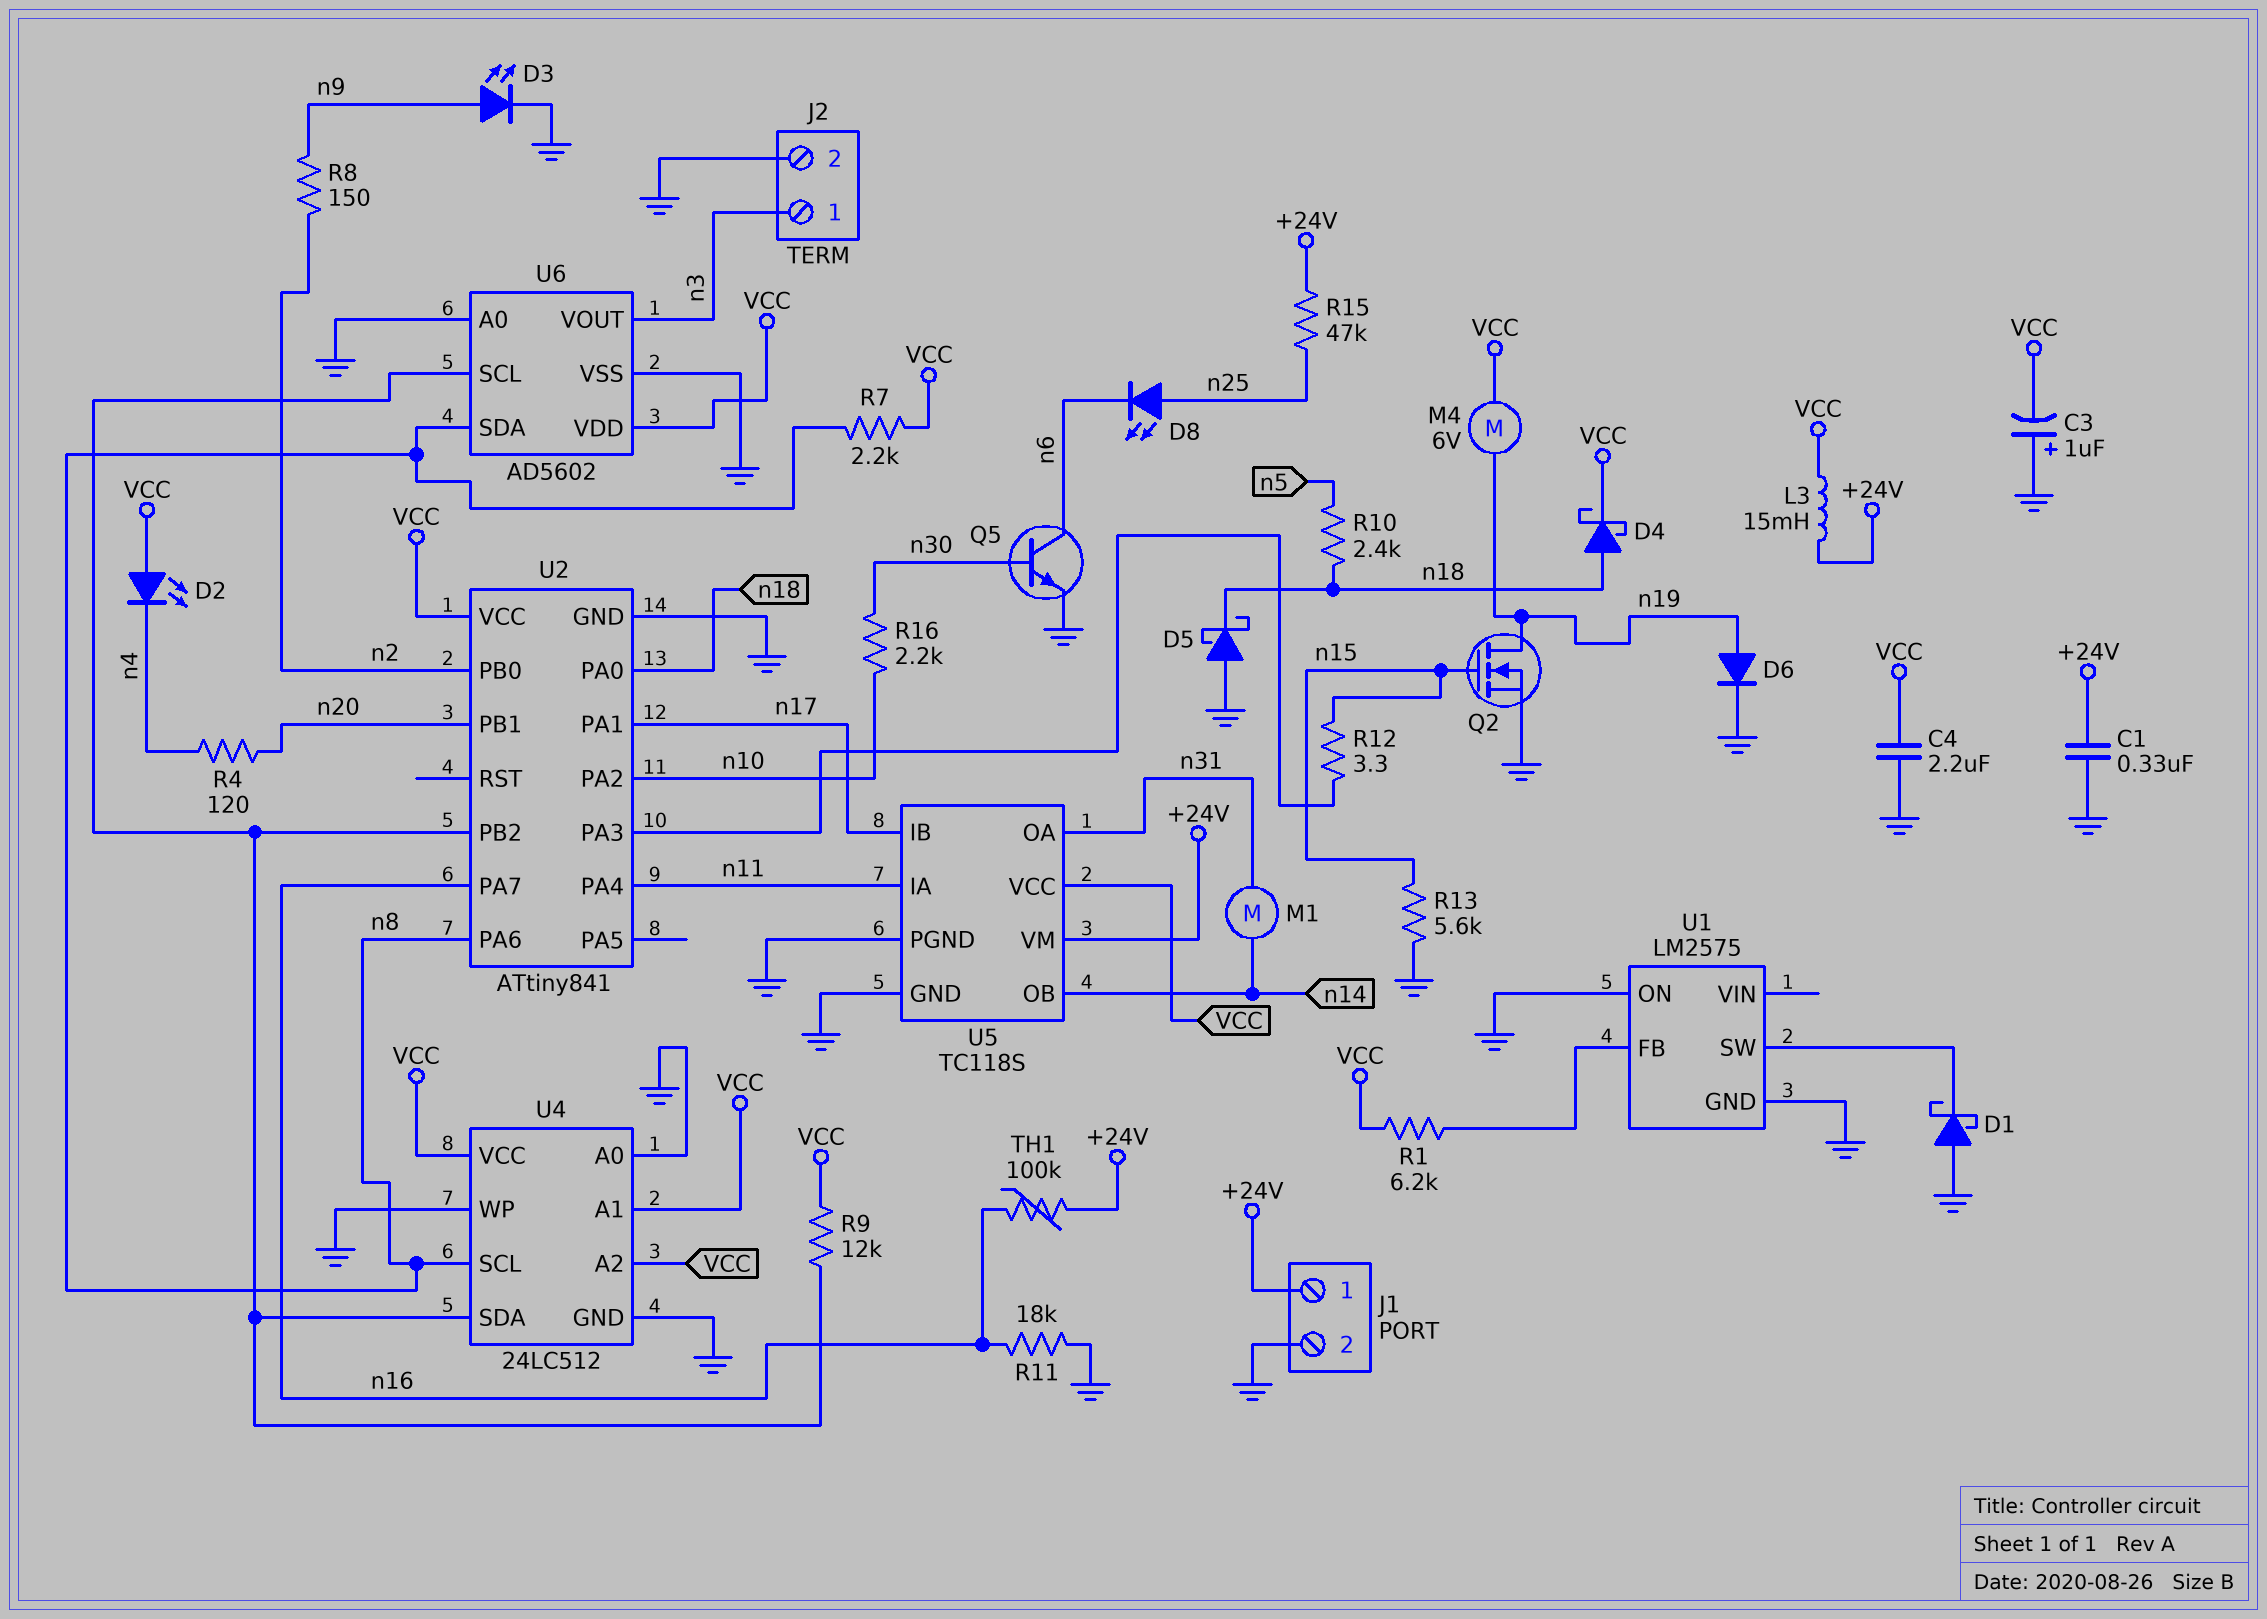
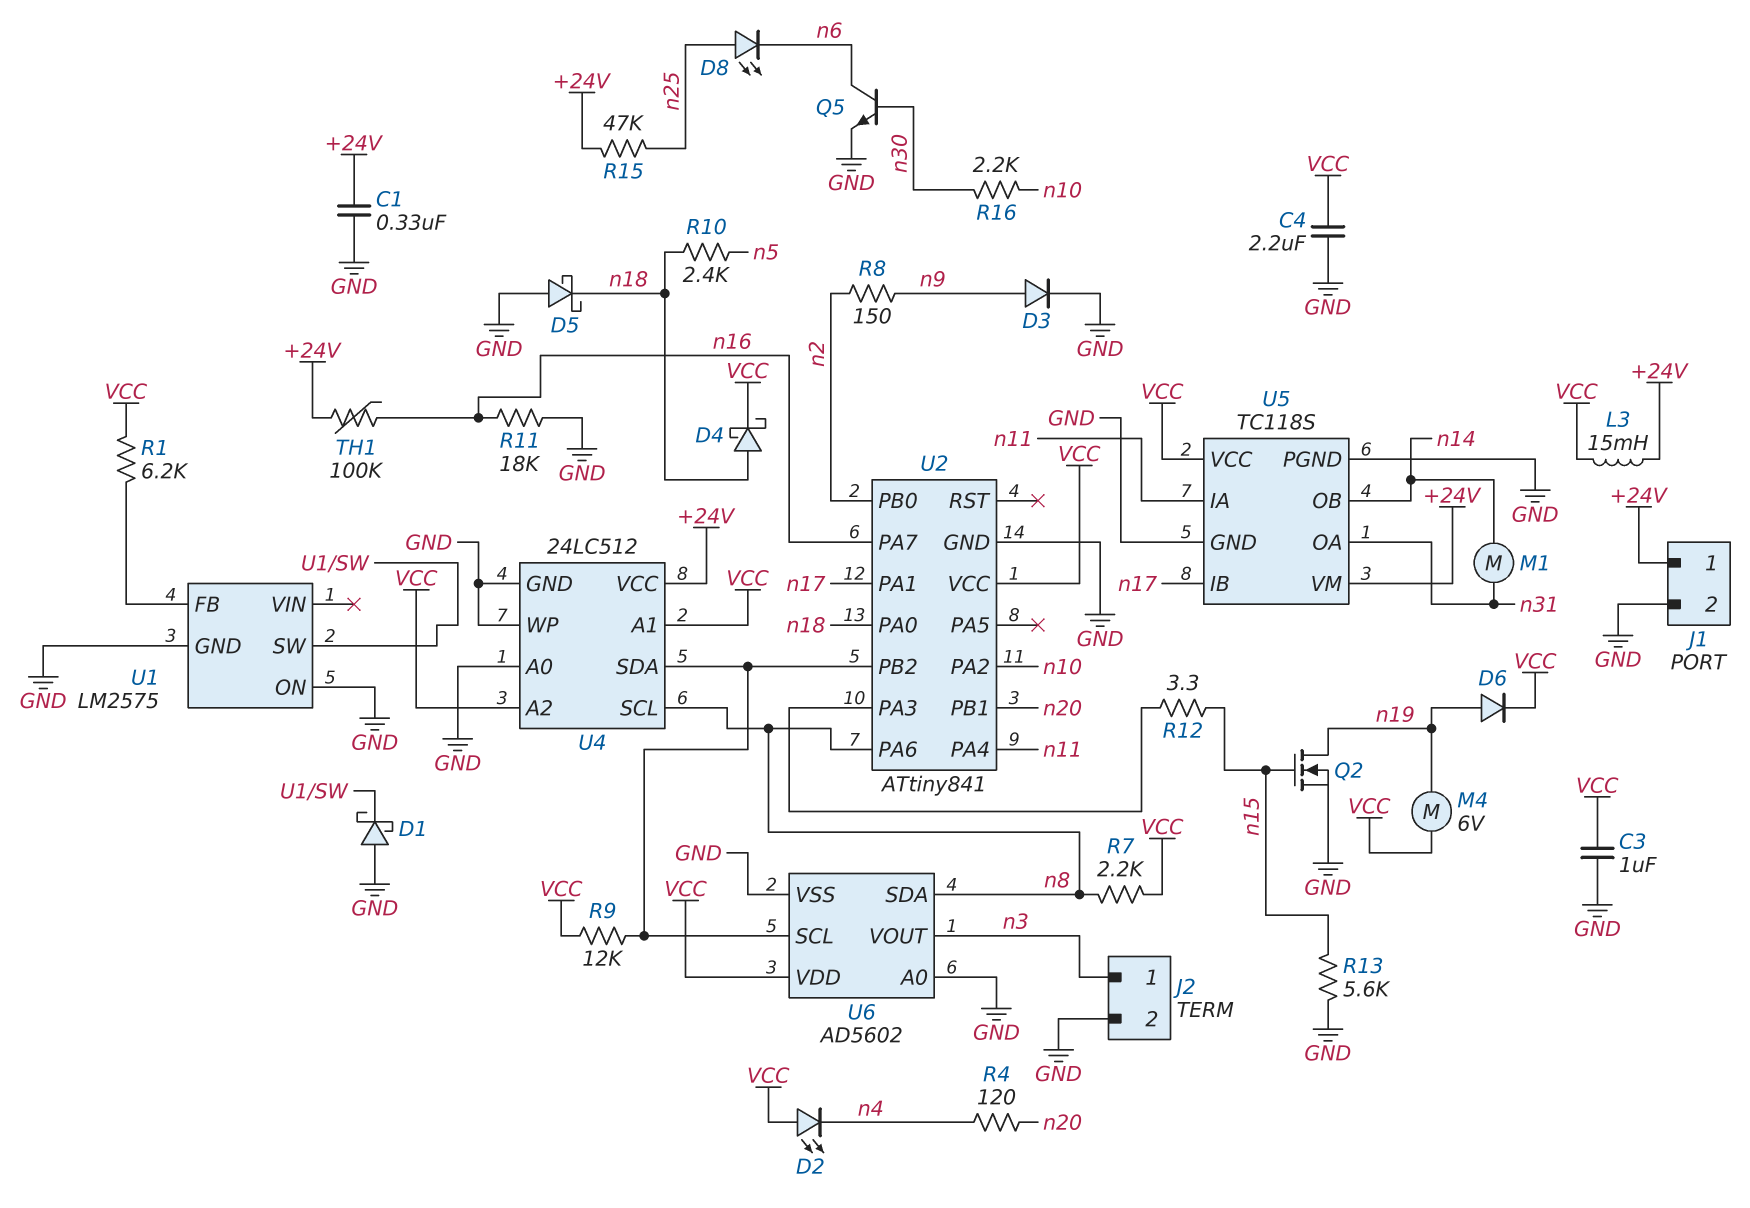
C3: 1uF (plus GND, minus VCC) -> 1uF (GND, VCC)
D3: LED (A n9, K GND) -> diode (A n9, K GND)
D6: diode (A n19, K GND) -> diode (A n19, K VCC)
U4 pin VCC: VCC -> +24V

